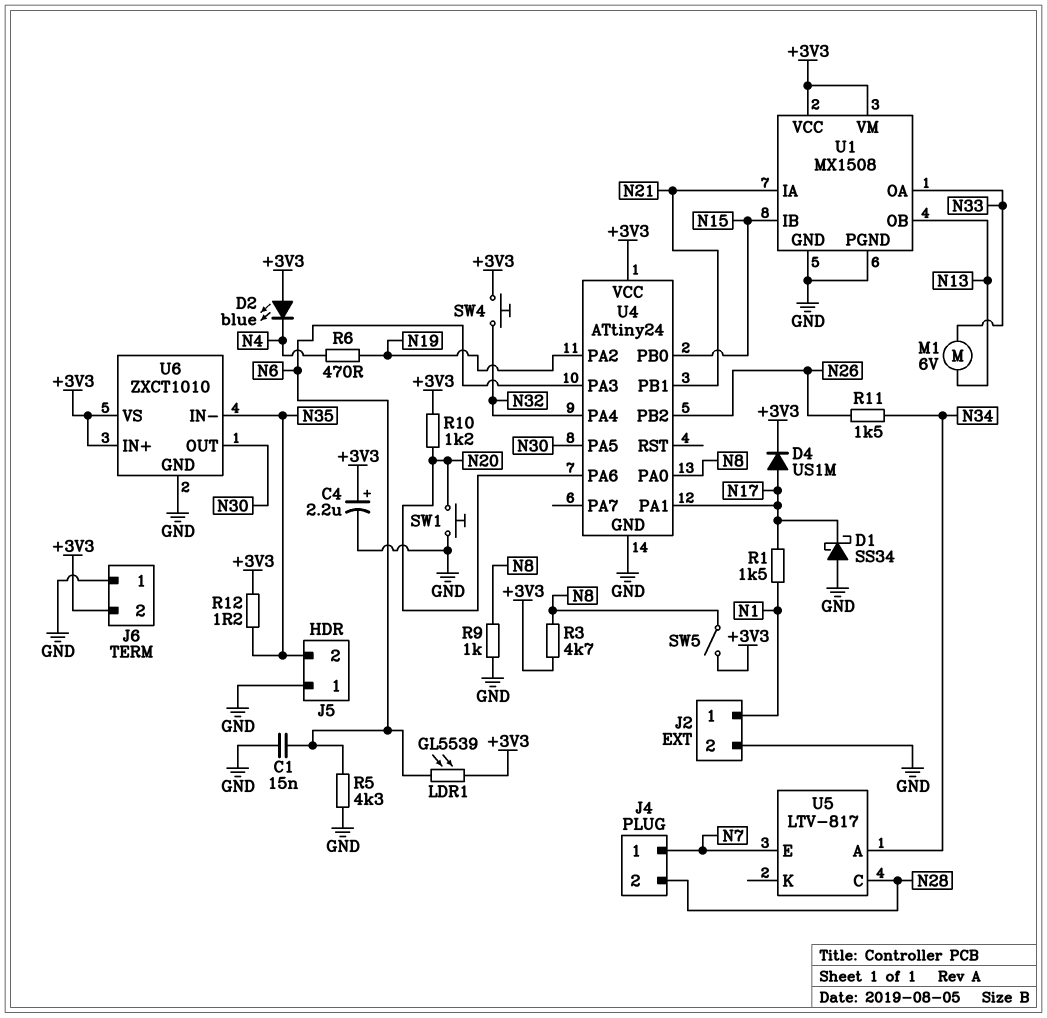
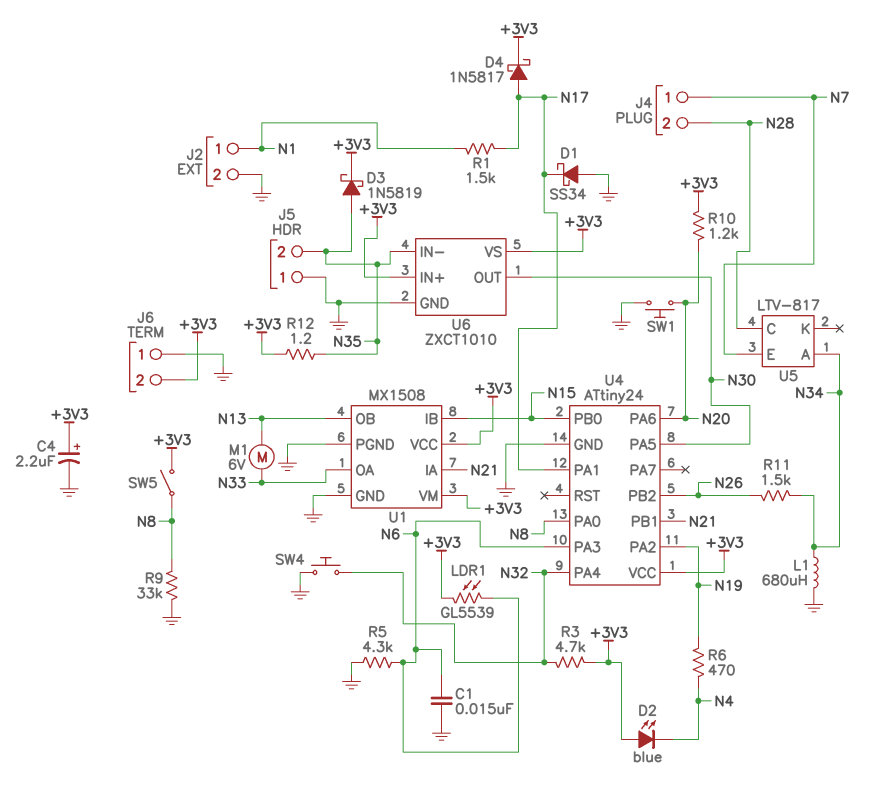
D3: none -> schottky 1N5819 (A N35, K +3V3)
D4: diode US1M (A N17, K +3V3) -> schottky 1N5817 (A N17, K +3V3)
L1: none -> 680uH (GND, N34)
R3: 4.7k (+3V3, N8) -> 4.7k (+3V3, N32)
R9: 1k (GND, N8) -> 33k (GND, N8)
SW4: button (+3V3, N32) -> button (GND, N32)

